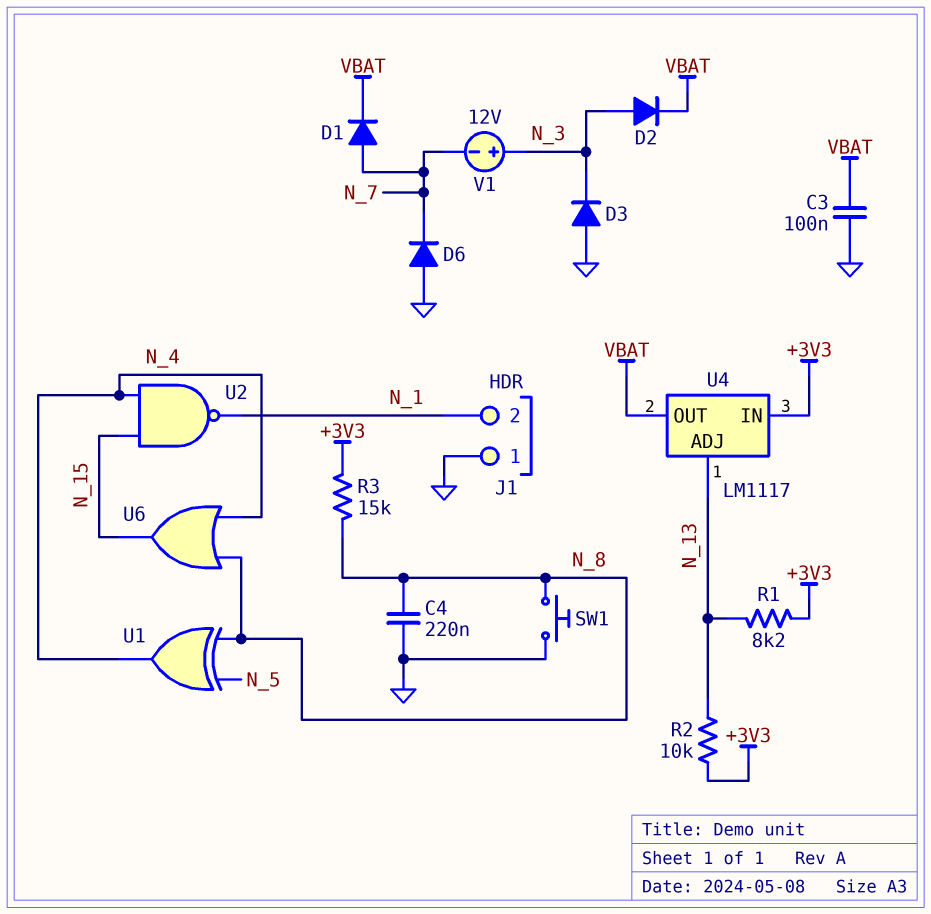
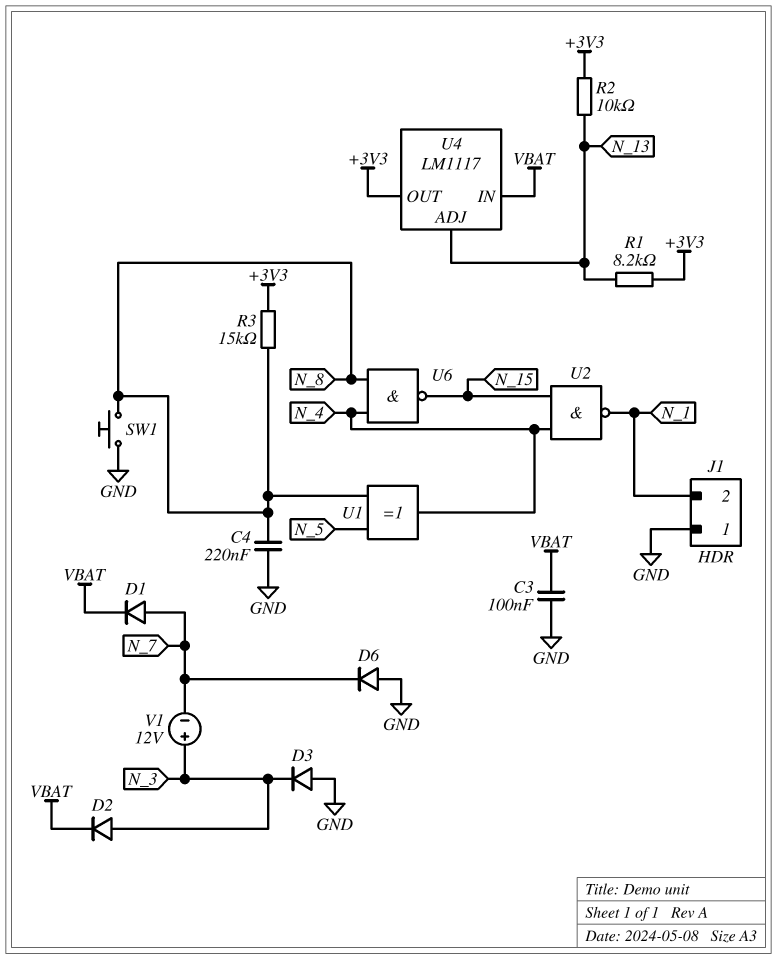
U4 pin IN: +3V3 -> VBAT
U4 pin OUT: VBAT -> +3V3
U6: OR (in N_4, in N_8, out N_15) -> NAND (in N_4, in N_8, out N_15)

